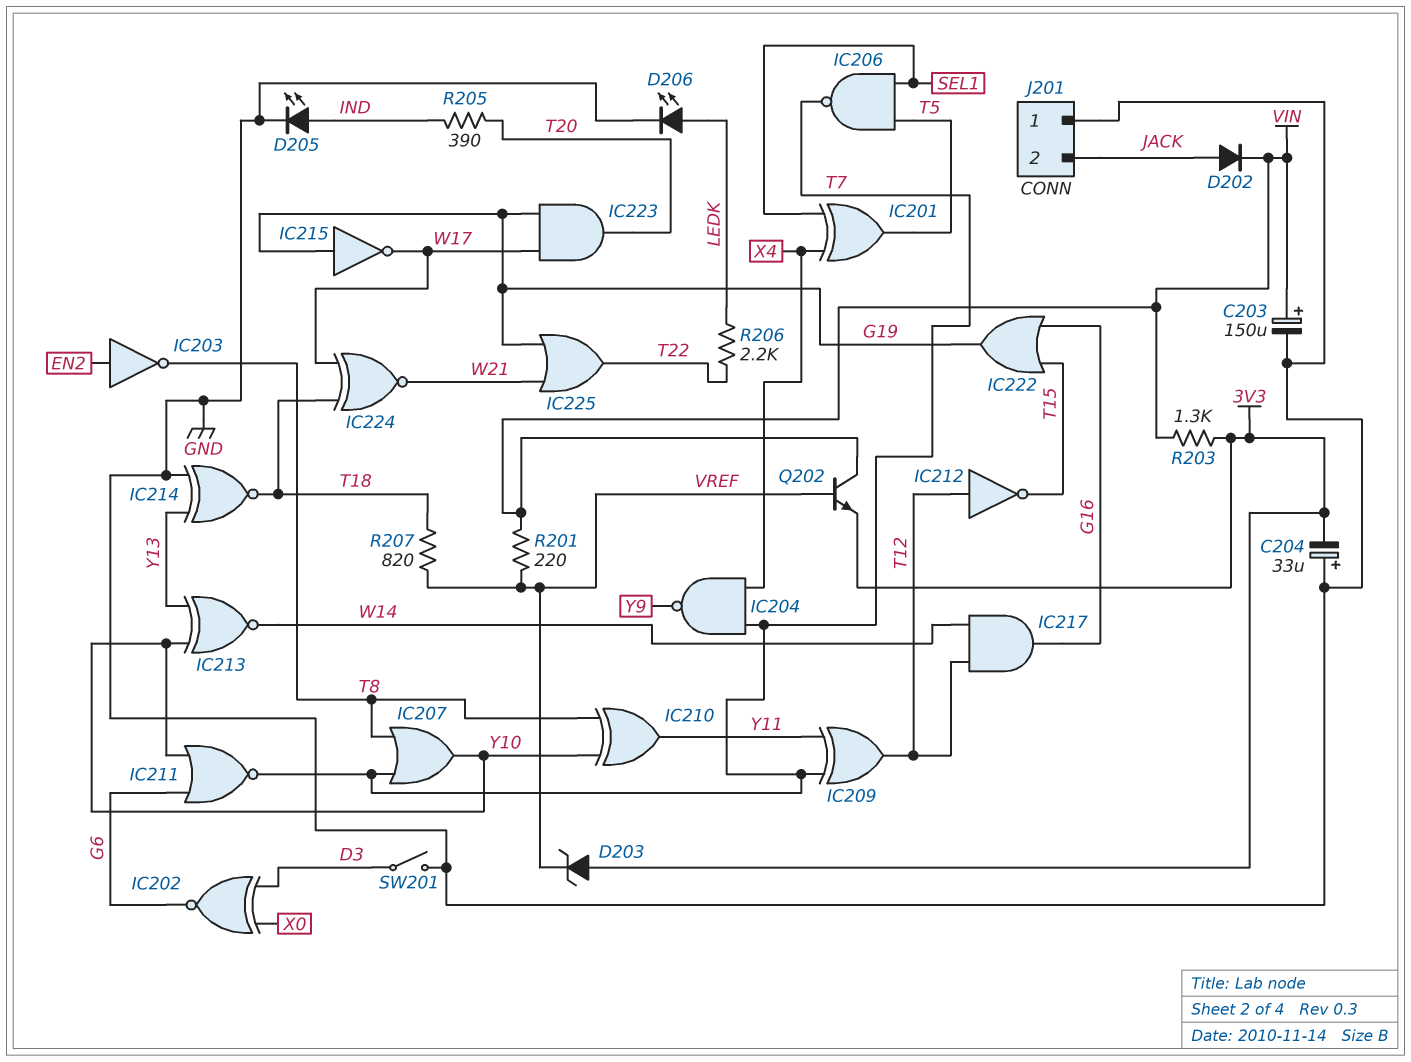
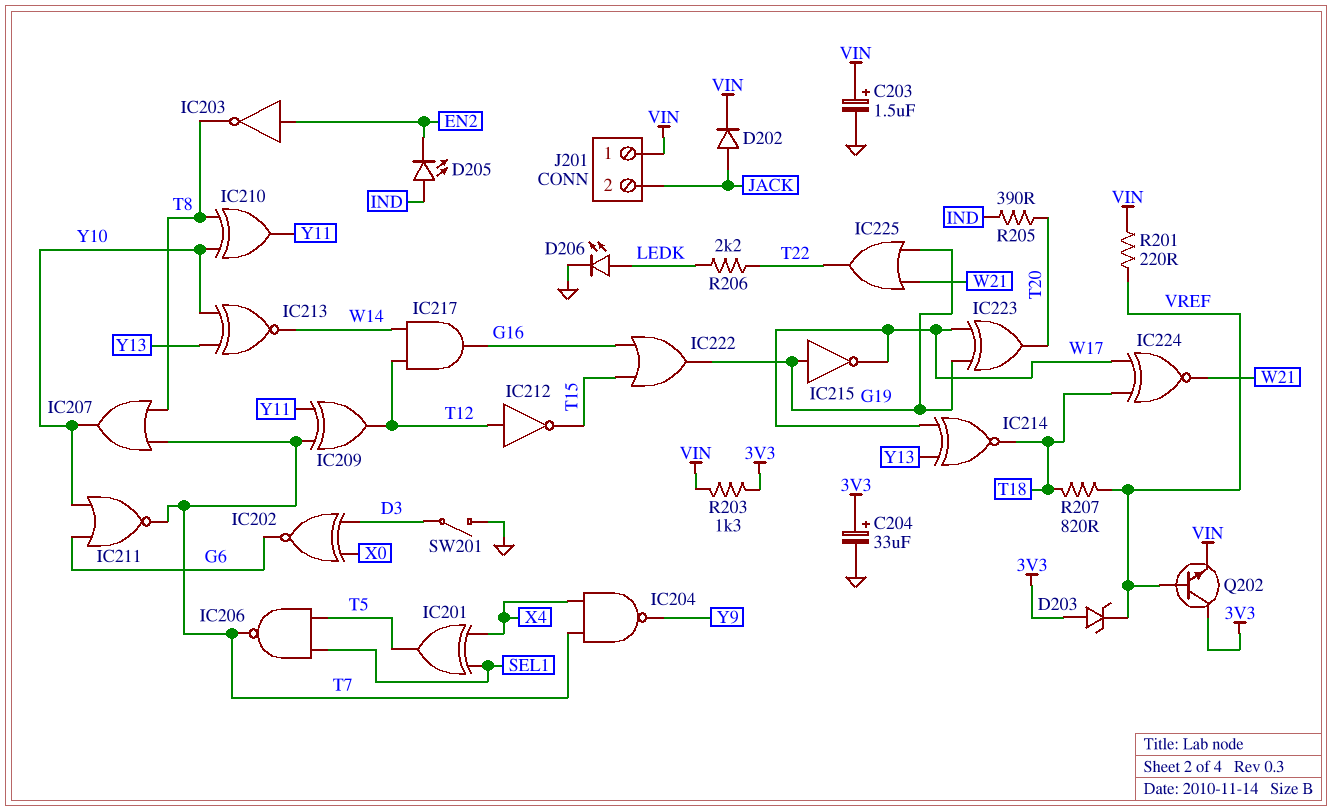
C203: 150uF (plus VIN, minus GND) -> 1.5uF (plus VIN, minus GND)
C204: 33uF (plus GND, minus 3V3) -> 33uF (plus 3V3, minus GND)
D205: LED (A IND, K GND) -> LED (A IND, K EN2)
IC214: XNOR (in GND, in Y13, out T18) -> XNOR (in W17, in Y13, out T18)
IC223: AND (in G19, in W17, out T20) -> XOR (in G19, in W17, out T20)
J201 pin 1: GND -> VIN
Q202: NPN (B VREF, C VIN, E 3V3) -> NPN (B VREF, C 3V3, E VIN)

